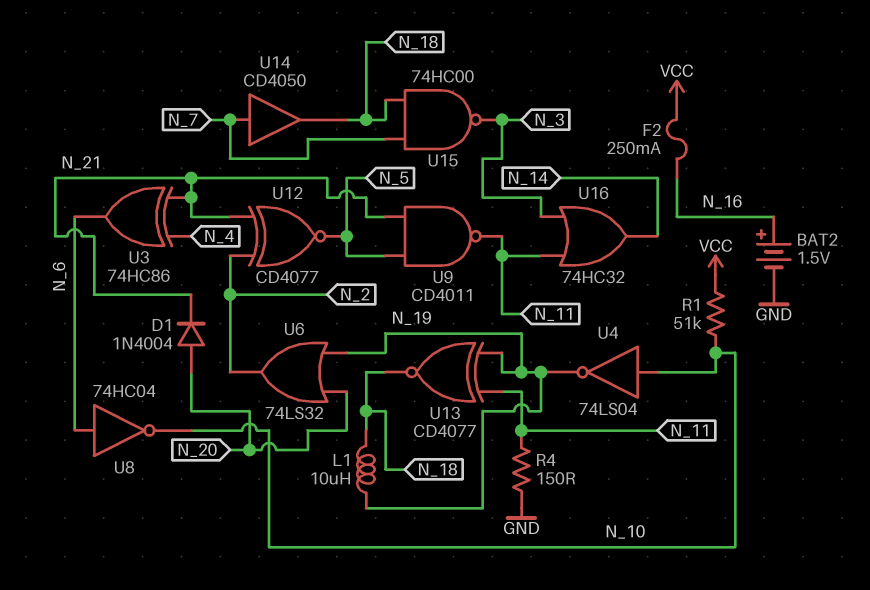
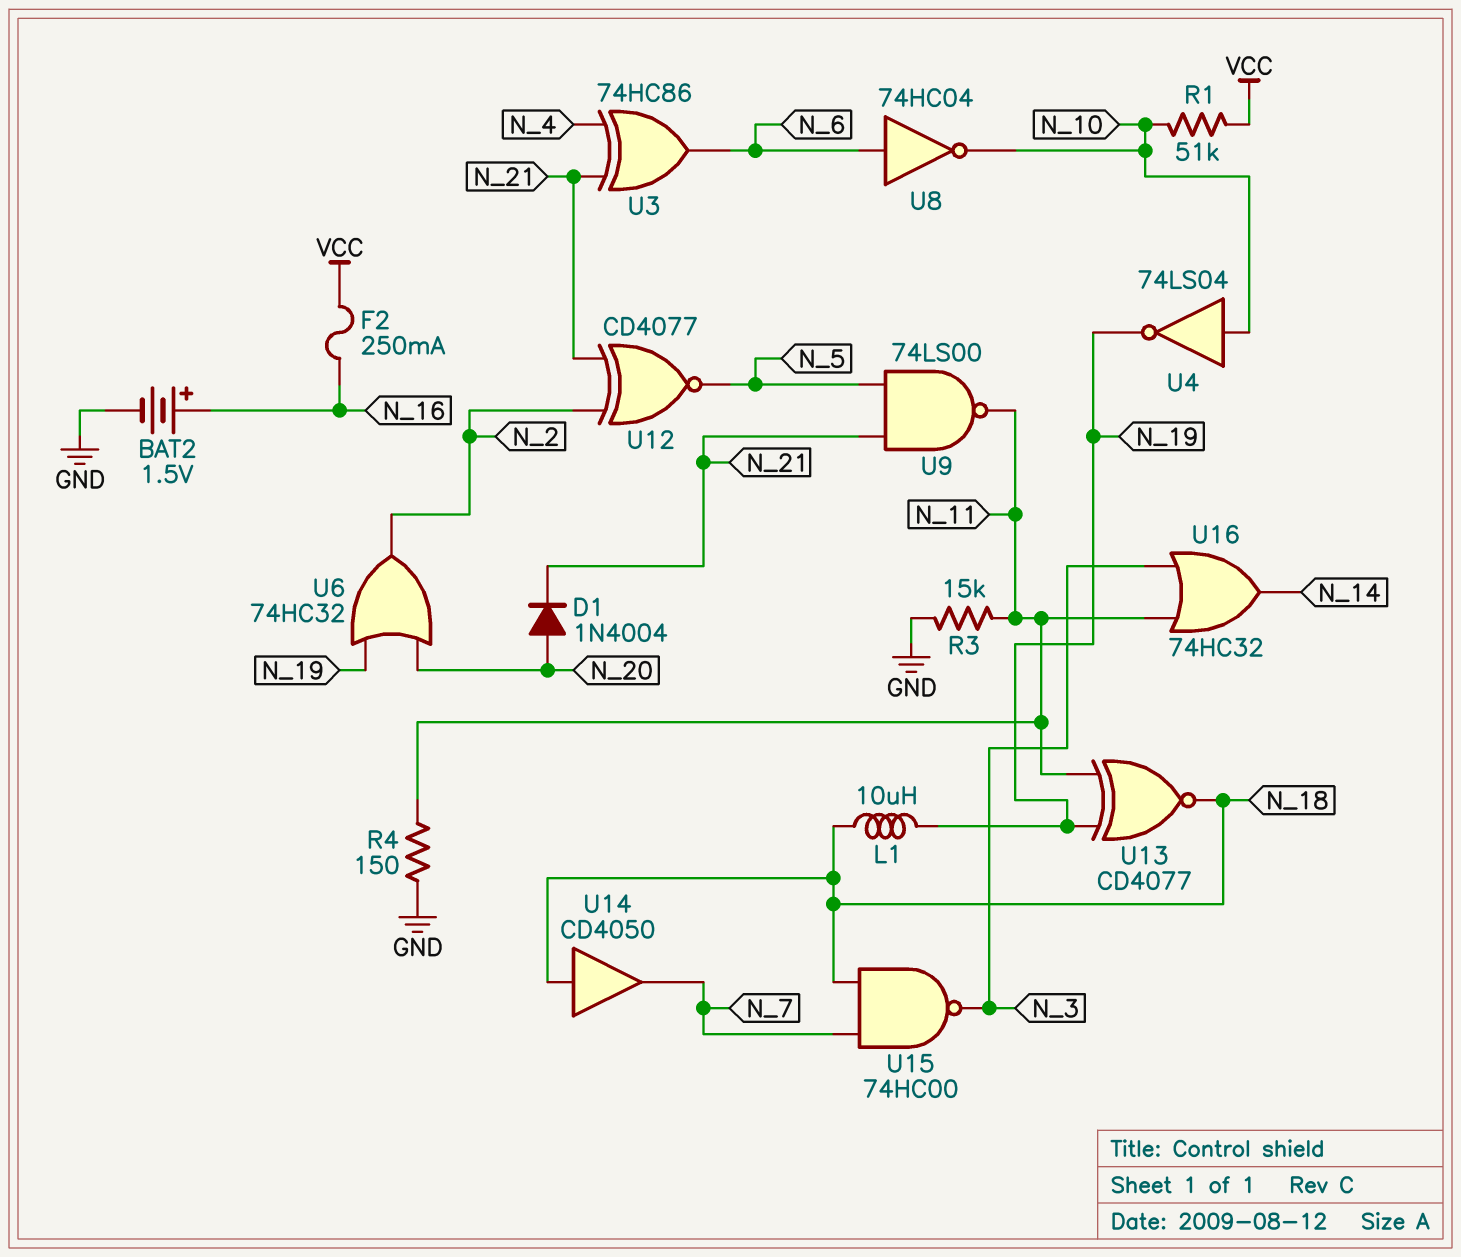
R3: none -> 15k (GND, N_11)
U6: OR 74LS32 (in N_19, in N_20, out N_2) -> OR 74HC32 (in N_19, in N_20, out N_2)
U9: NAND CD4011 (in N_5, in N_21, out N_11) -> NAND 74LS00 (in N_5, in N_21, out N_11)
U14: buffer CD4050 (in N_7, out N_18) -> buffer CD4050 (in N_18, out N_7)

